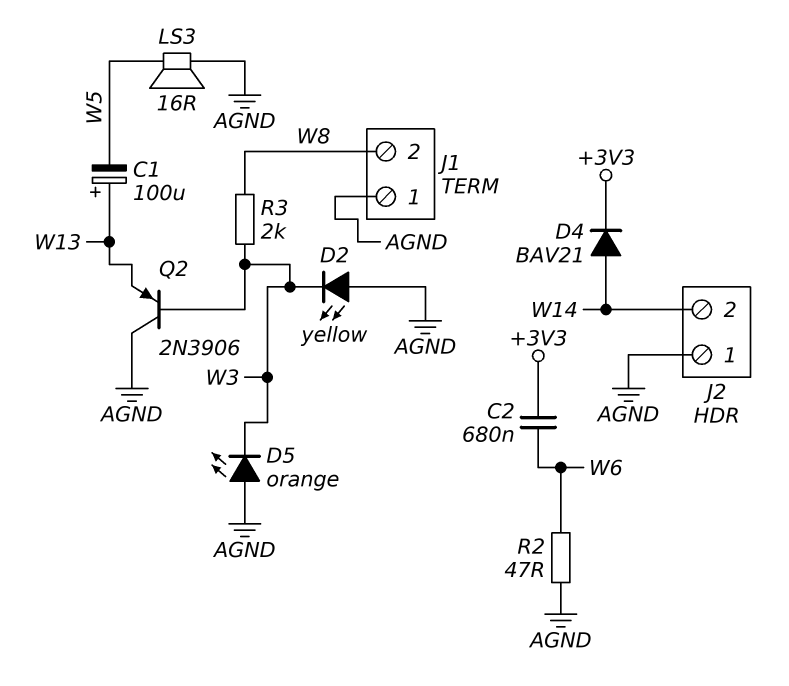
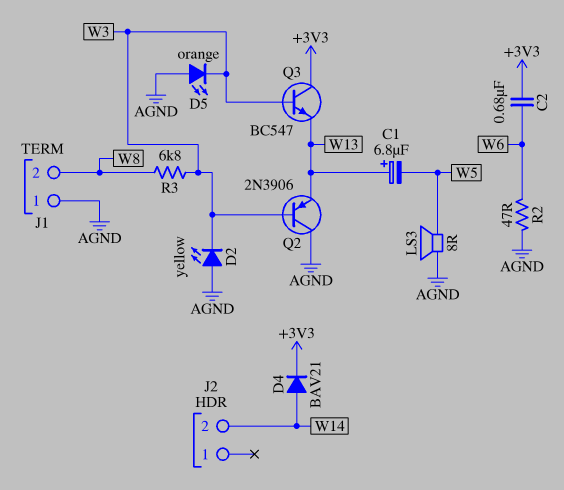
C1: 100uF (plus W13, minus W5) -> 6.8uF (plus W13, minus W5)
J2 pin 1: AGND -> none
LS3: speaker 16R (AGND, W5) -> speaker 8R (AGND, W5)
Q3: none -> NPN BC547 (B W3, C +3V3, E W13)
R3: 2k (W3, W8) -> 6.8k (W3, W8)

